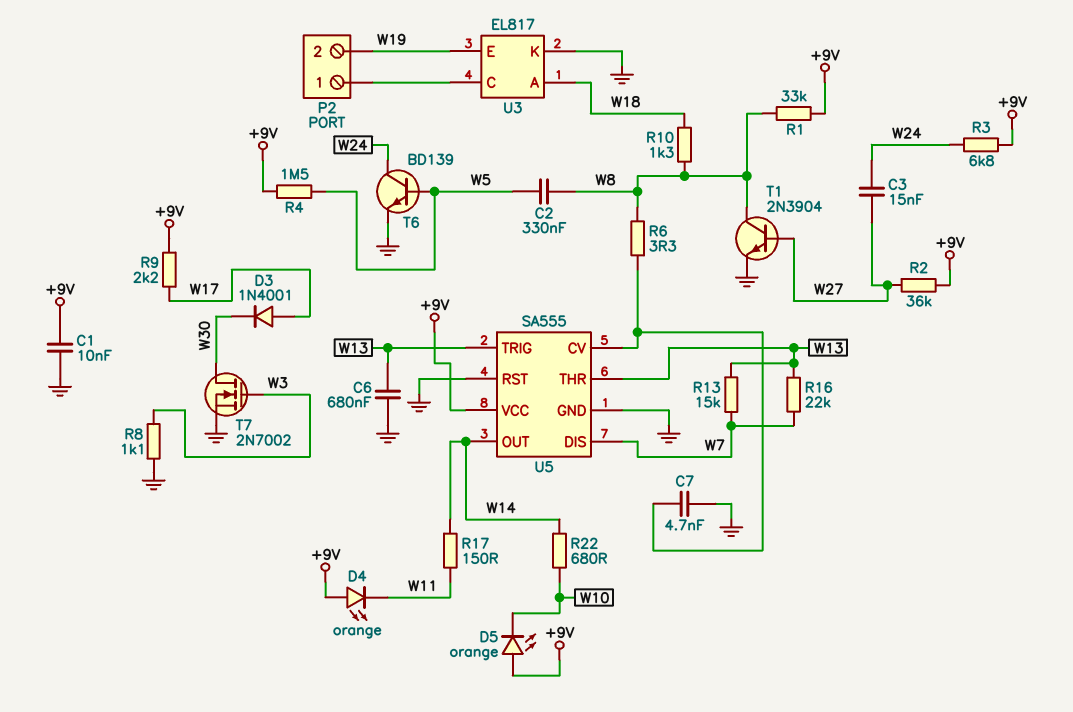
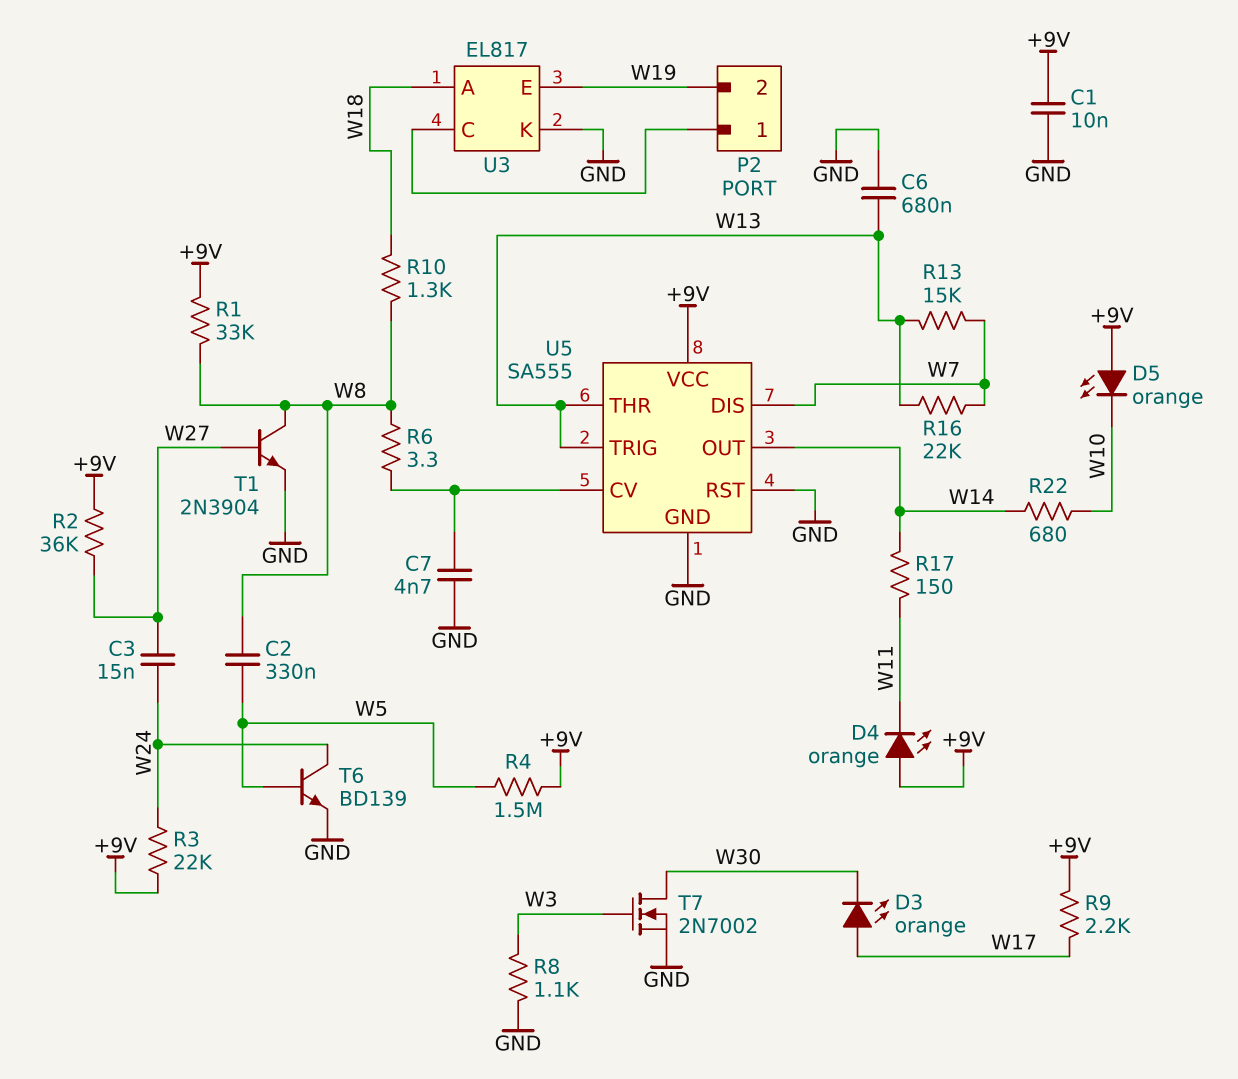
D3: diode 1N4001 (A W17, K W30) -> LED orange (A W17, K W30)
R3: 6.8k (+9V, W24) -> 22k (+9V, W24)

